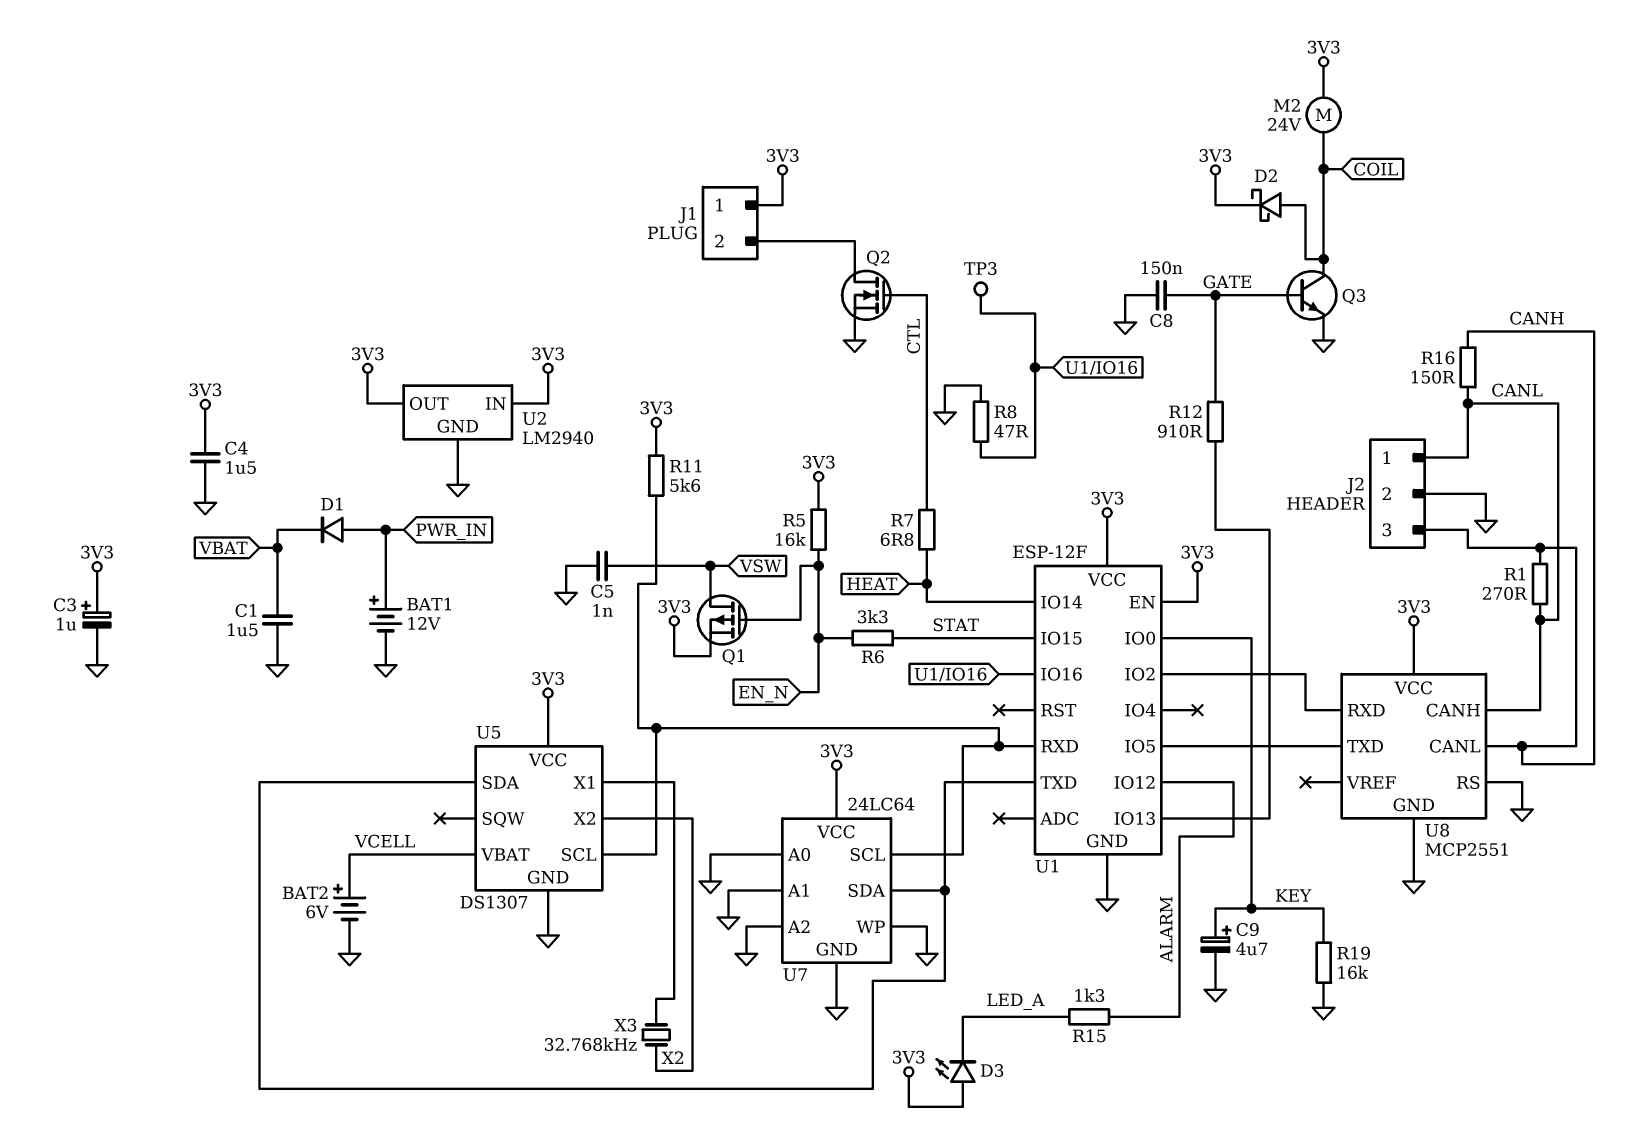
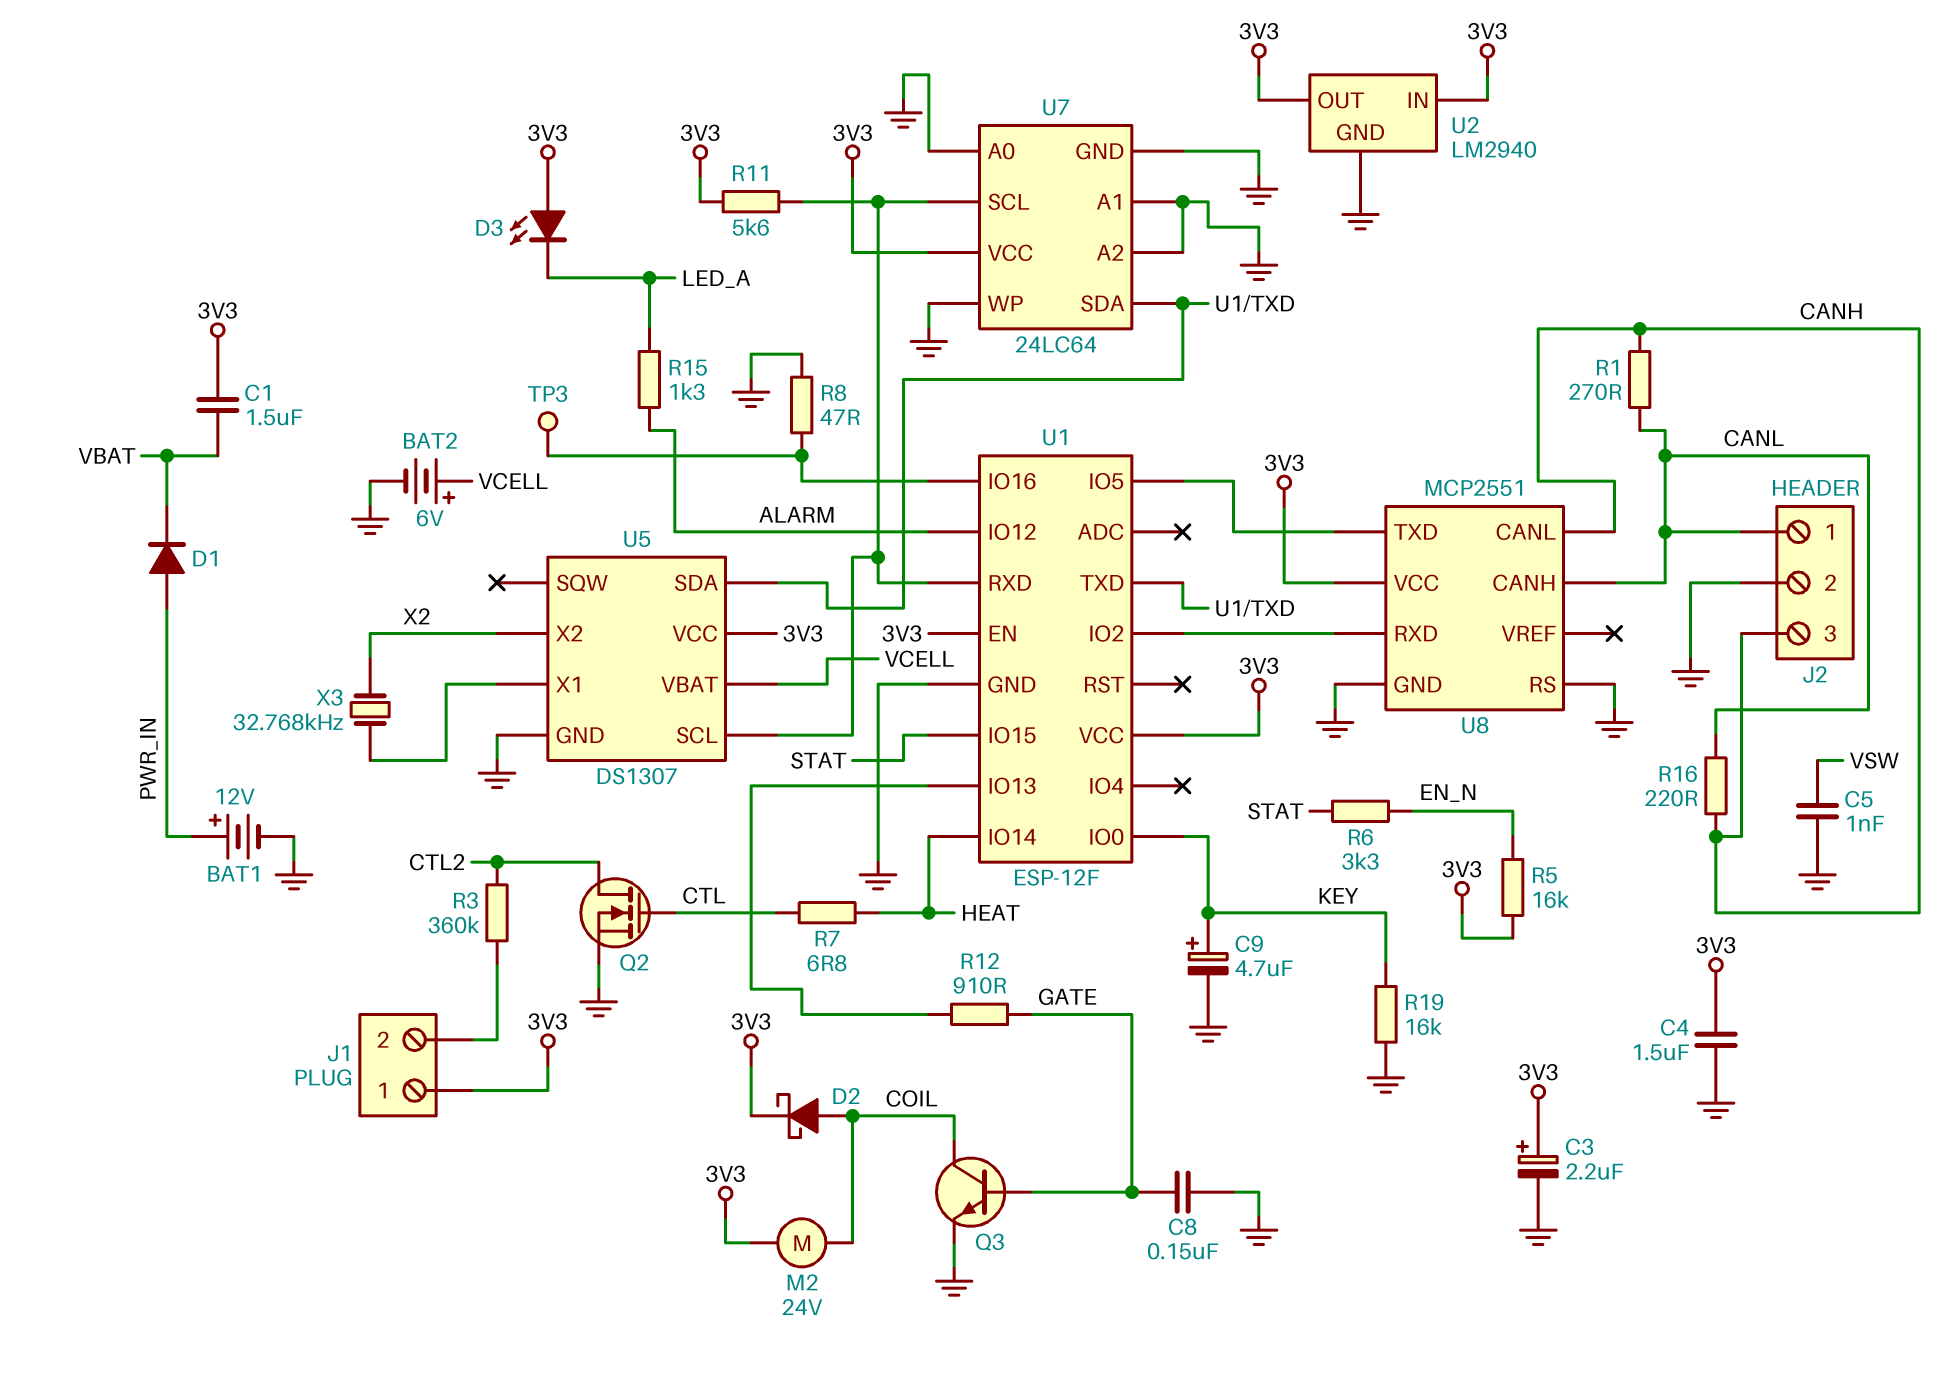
C1: 1.5uF (GND, VBAT) -> 1.5uF (3V3, VBAT)
C3: 1uF (plus 3V3, minus GND) -> 2.2uF (plus 3V3, minus GND)
Q1: PMOS (G EN_N, D VSW, S 3V3) -> none
Q2: NMOS (G CTL, D J1/2, S GND) -> NMOS (G CTL, D CTL2, S GND)
R3: none -> 360k (CTL2, J1/2)
R16: 150 (CANH, CANL) -> 220 (CANH, CANL)

